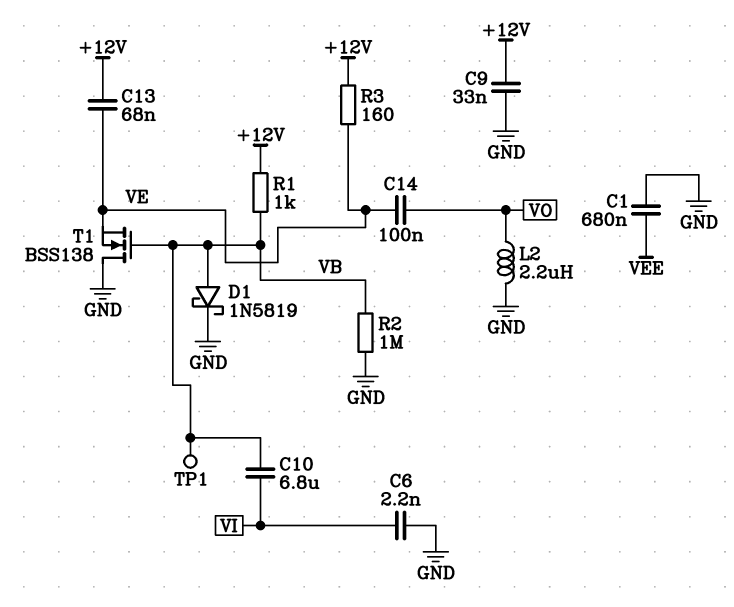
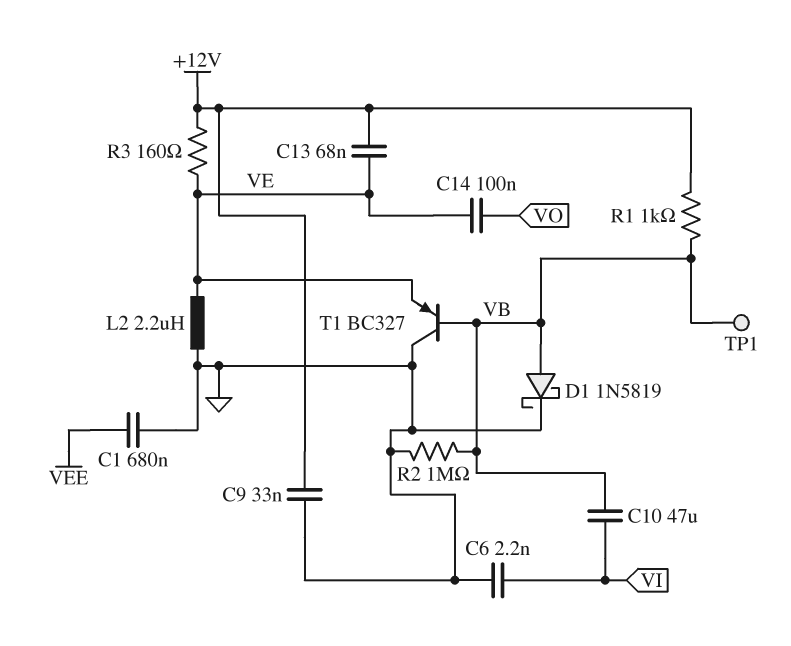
C10: 6.8uF (VB, VI) -> 47uF (VB, VI)
L2: 2.2uH (GND, VO) -> 2.2uH (GND, VE)
T1: NMOS BSS138 (G VB, D GND, S VE) -> PNP BC327 (B VB, C GND, E VE)

